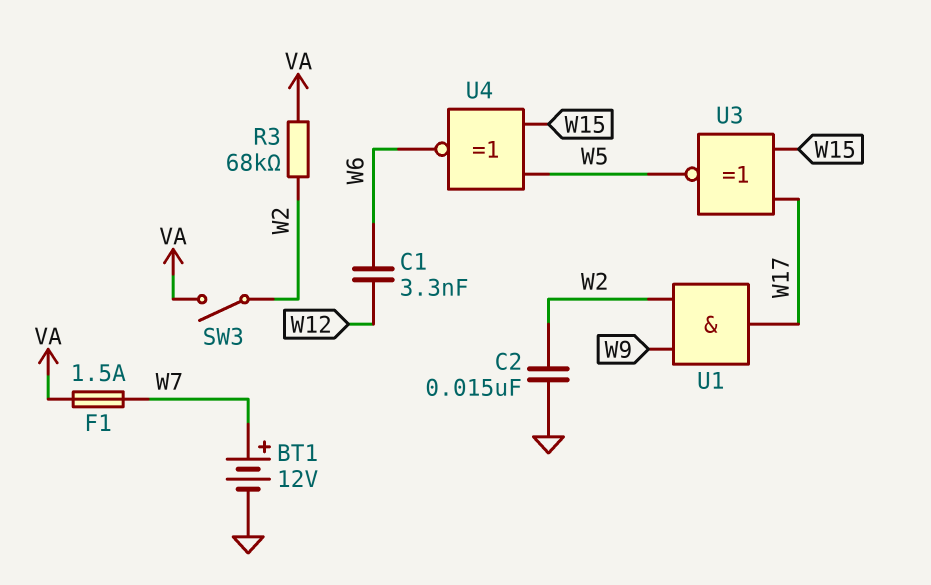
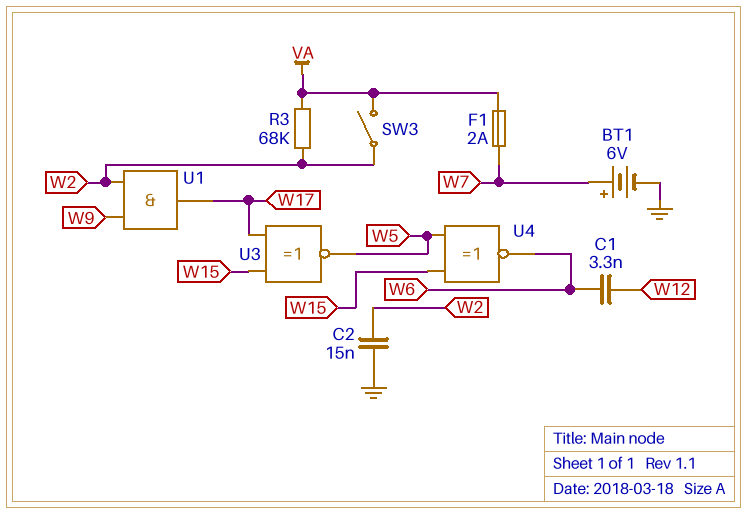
BT1: 12V (plus W7, minus GND) -> 6V (plus W7, minus GND)
F1: 1.5A (VA, W7) -> 2A (VA, W7)

